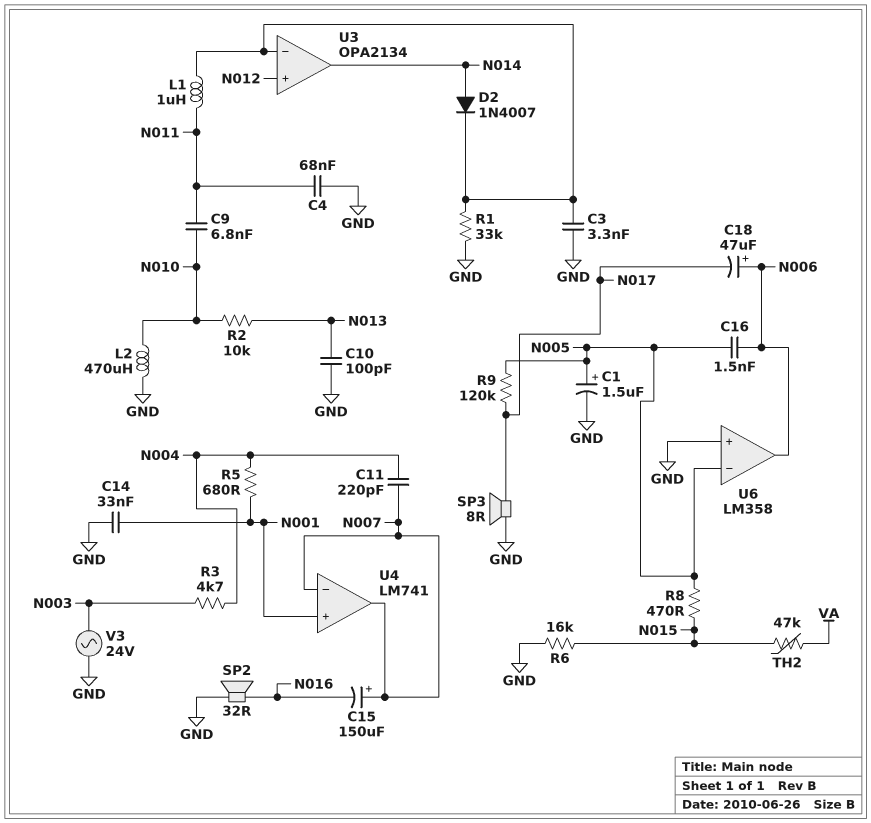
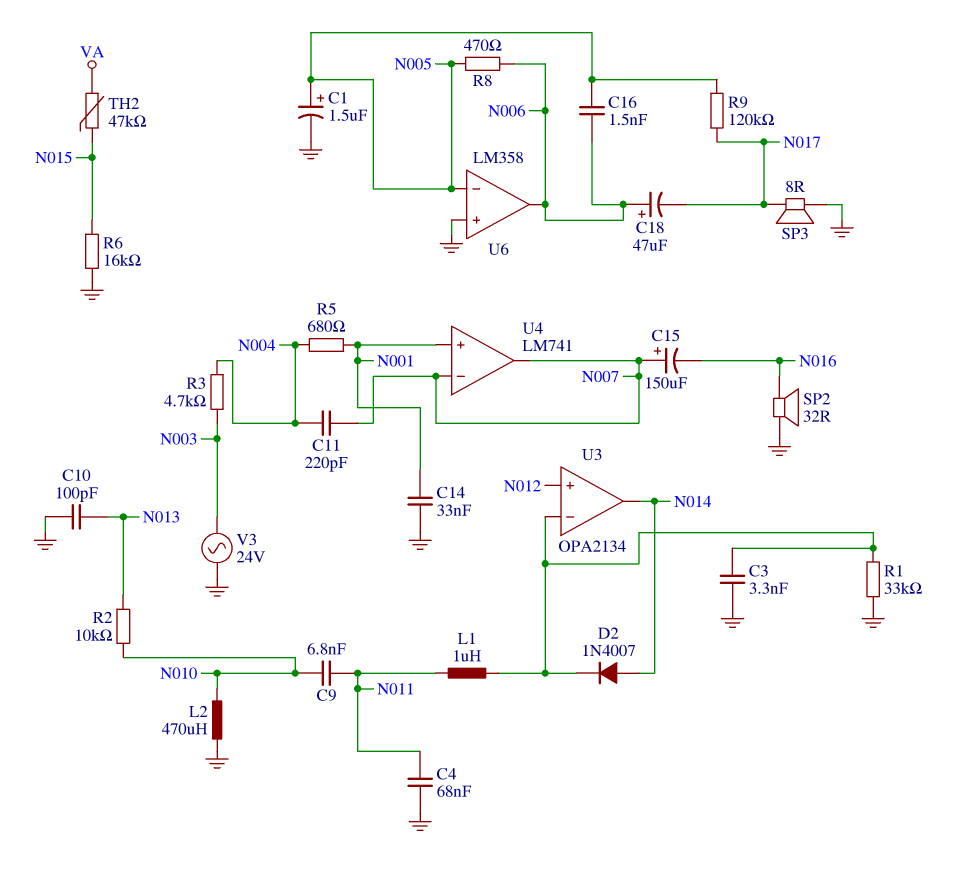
R8: 470 (N005, N015) -> 470 (N005, N006)

